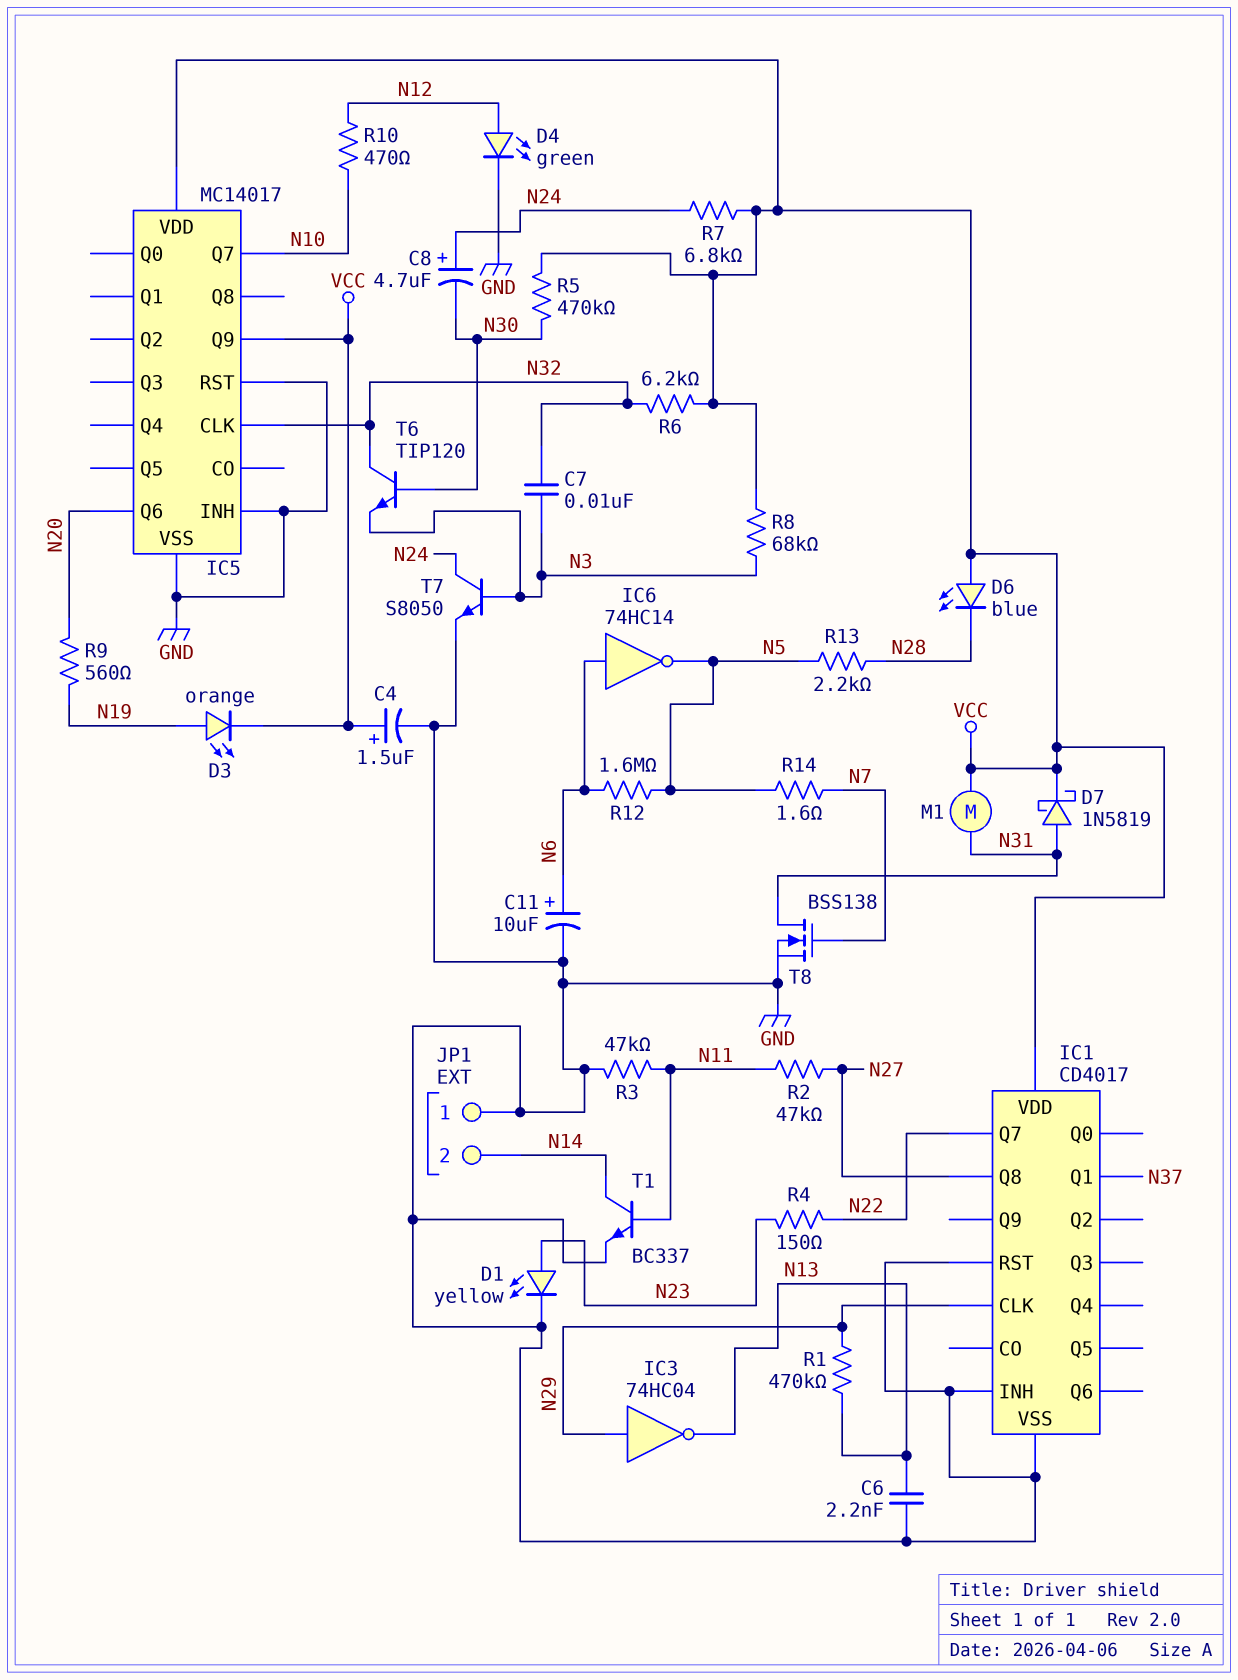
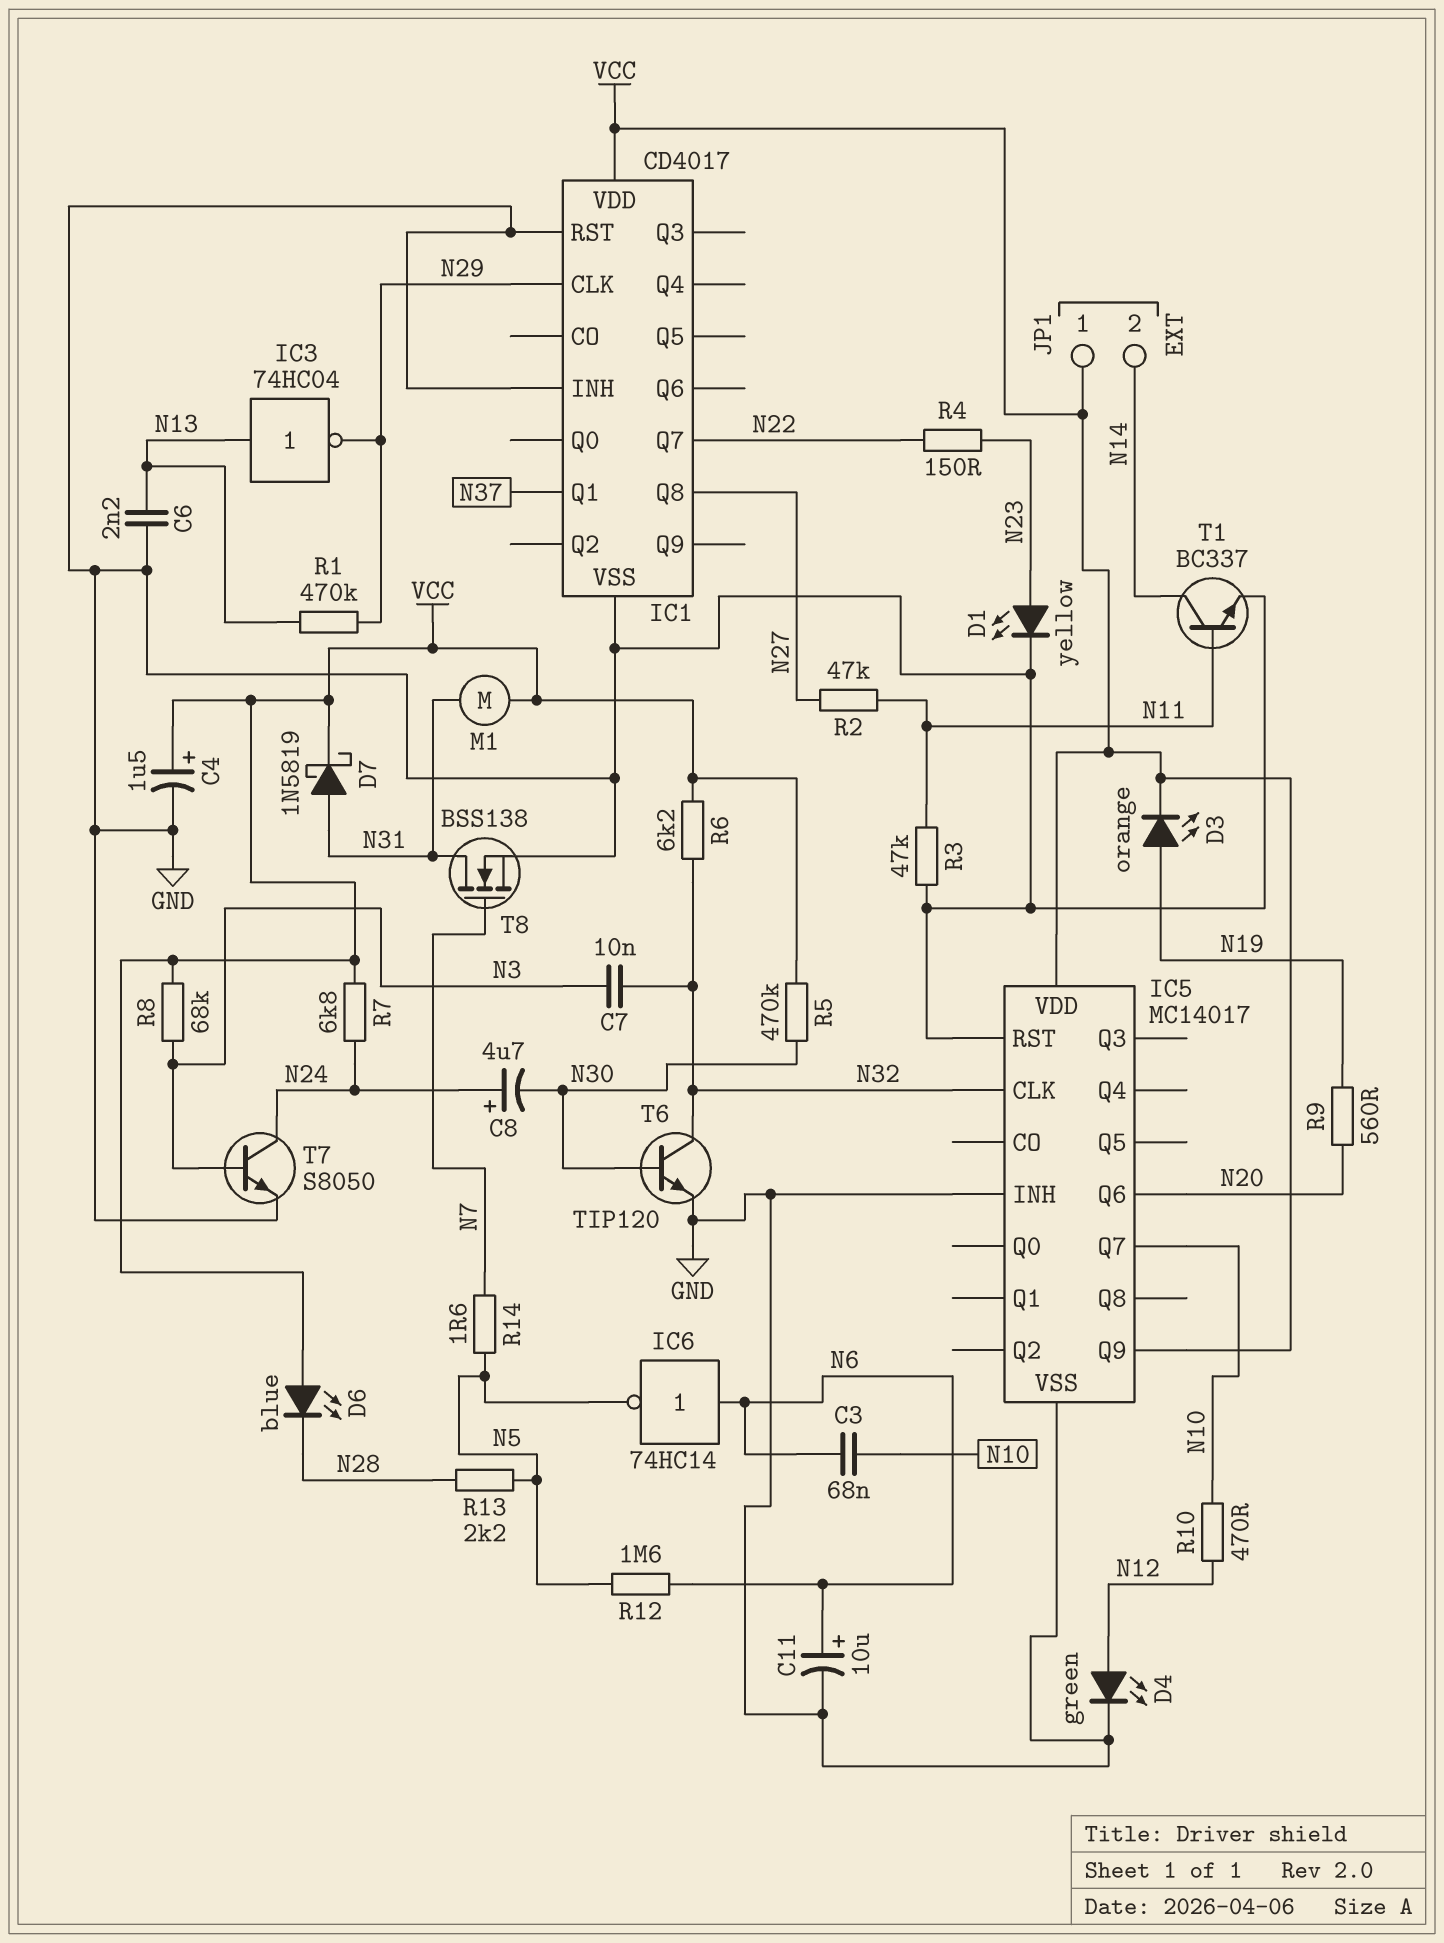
C3: none -> 68nF (N6, N10)
IC3: NOT 74HC04 (in N29, out N13) -> NOT 74HC04 (in N13, out N29)
JP1 pin 1: GND -> VCC
T6: NPN TIP120 (B N30, C N32, E N3) -> NPN TIP120 (B N30, C N32, E GND)

